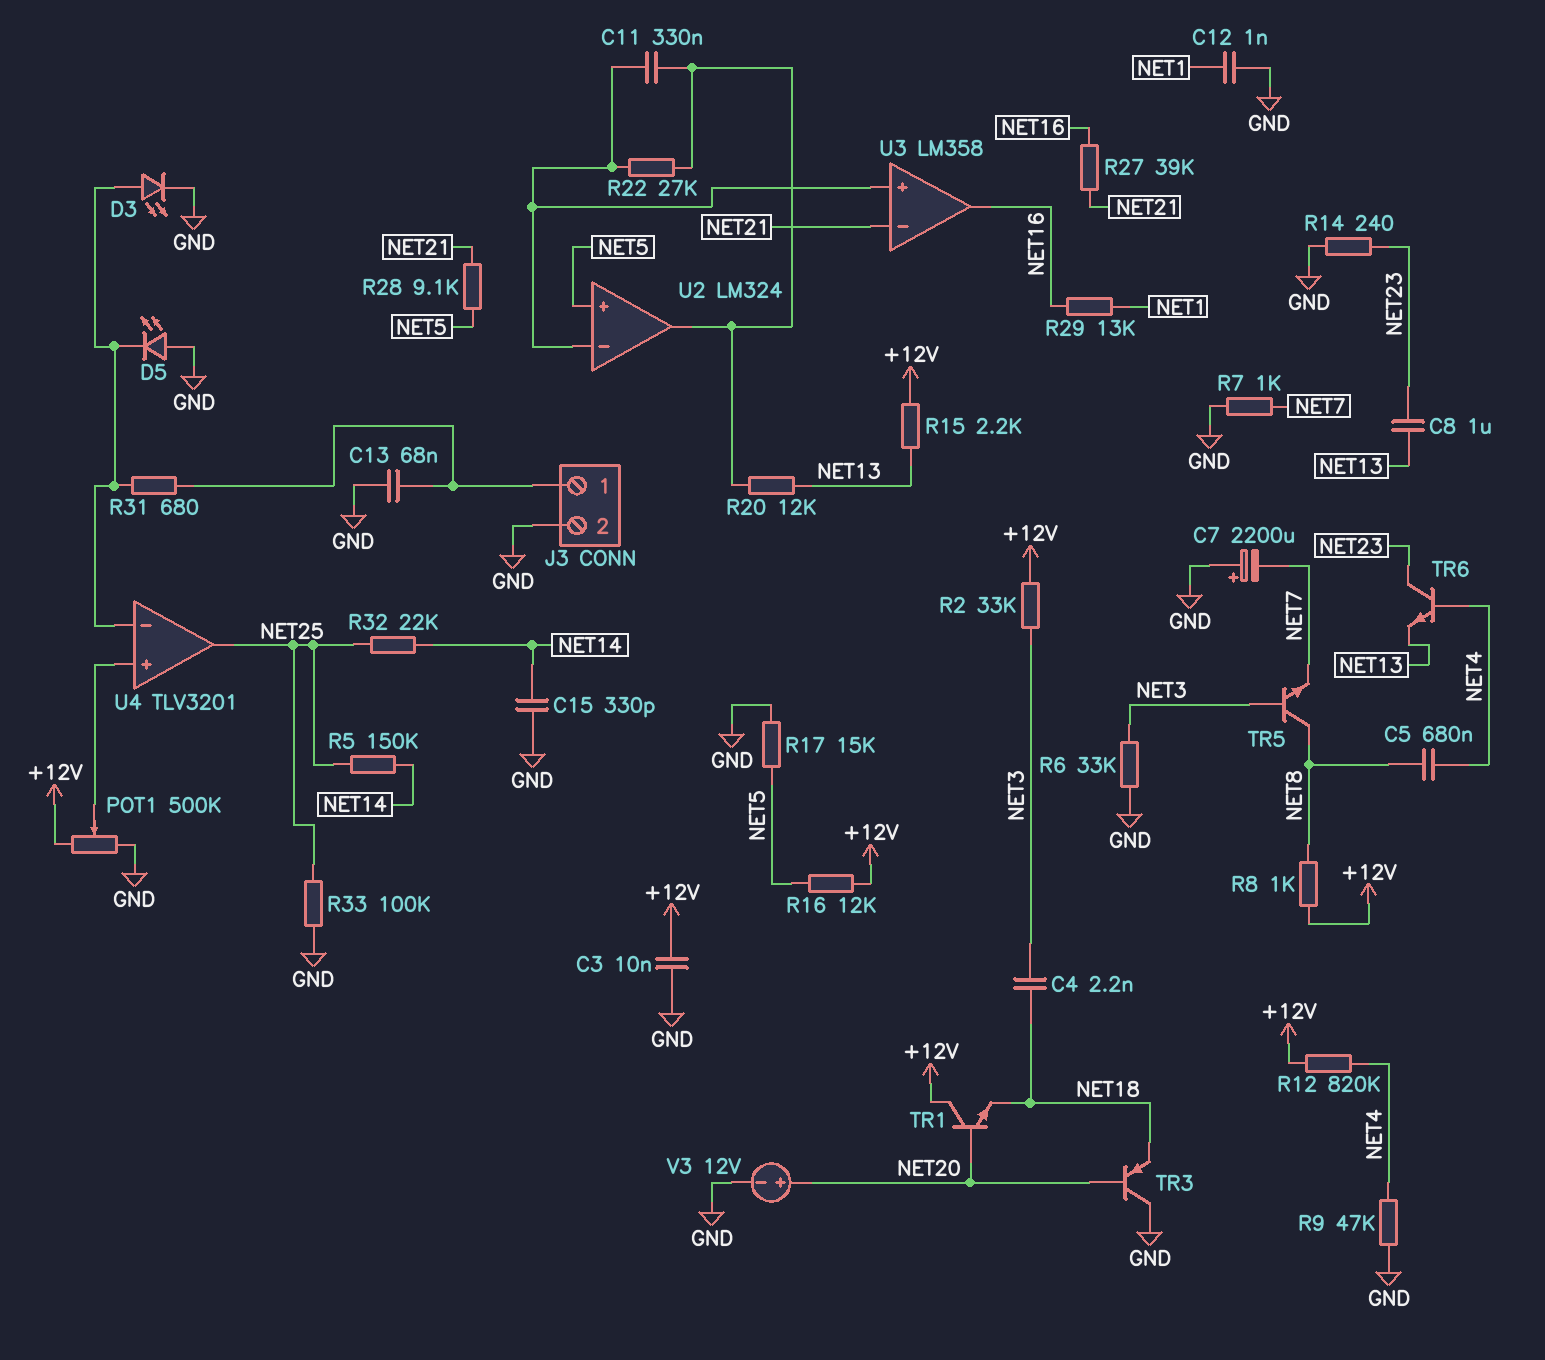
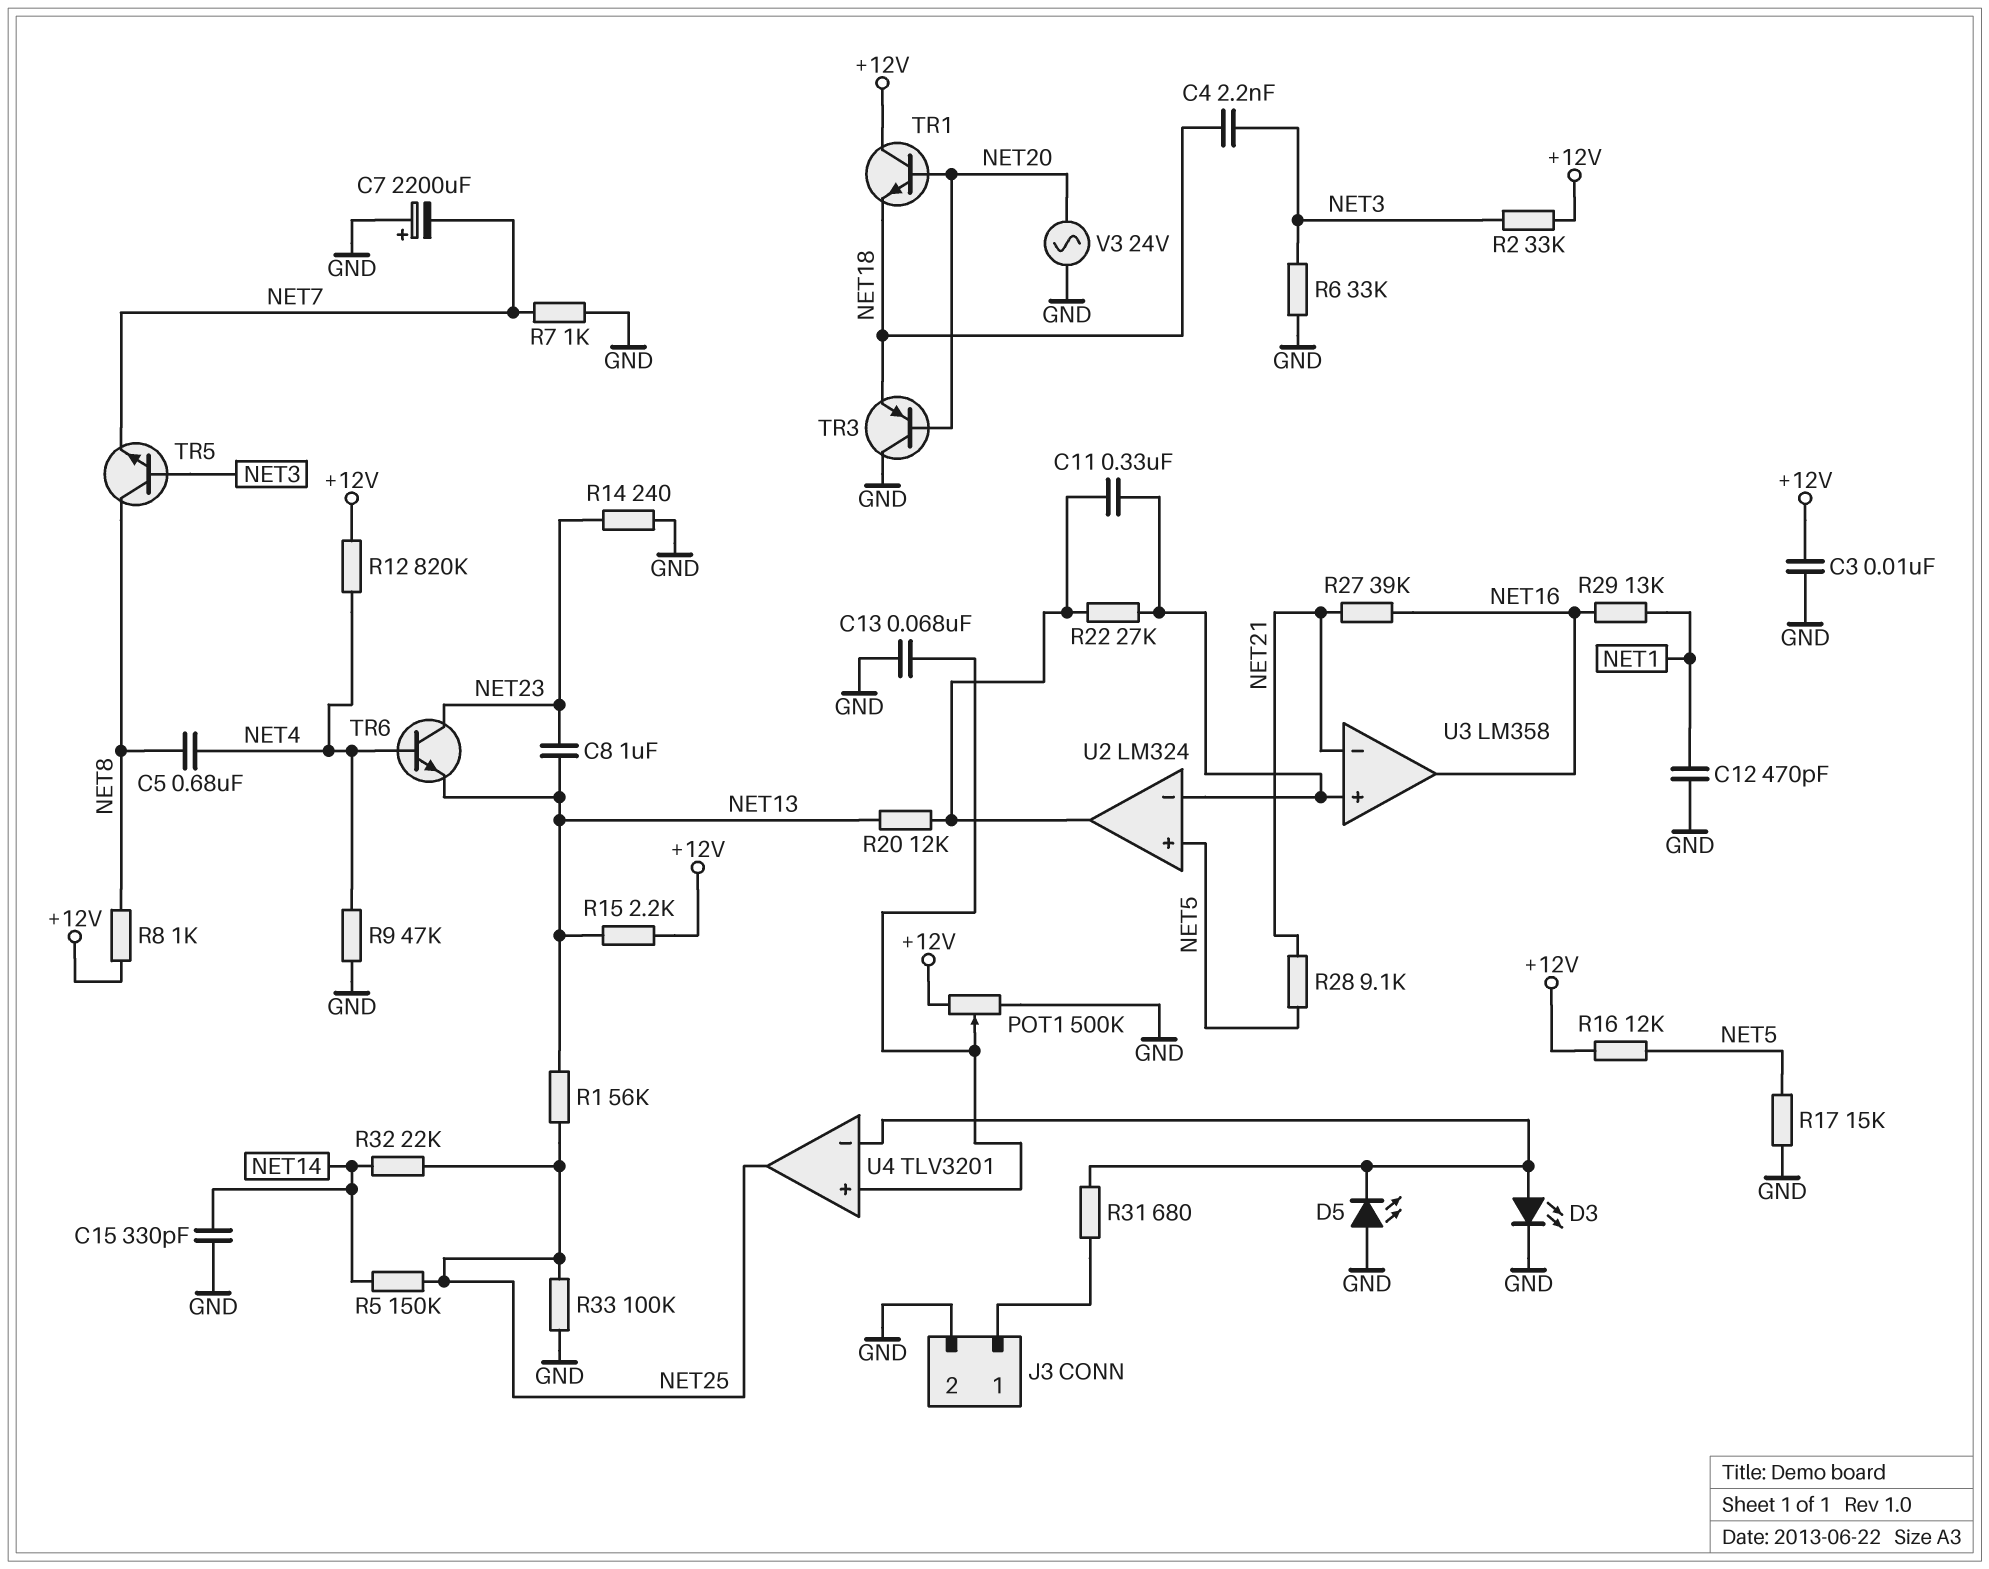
C12: 1nF (GND, NET1) -> 470pF (GND, NET1)
C13: 68nF (GND, J3/1) -> 68nF (GND, U4/in+)
R1: none -> 56k (NET13, NET25)
V3: 12V (plus NET20, minus GND) -> AC 24V (GND, NET20)

